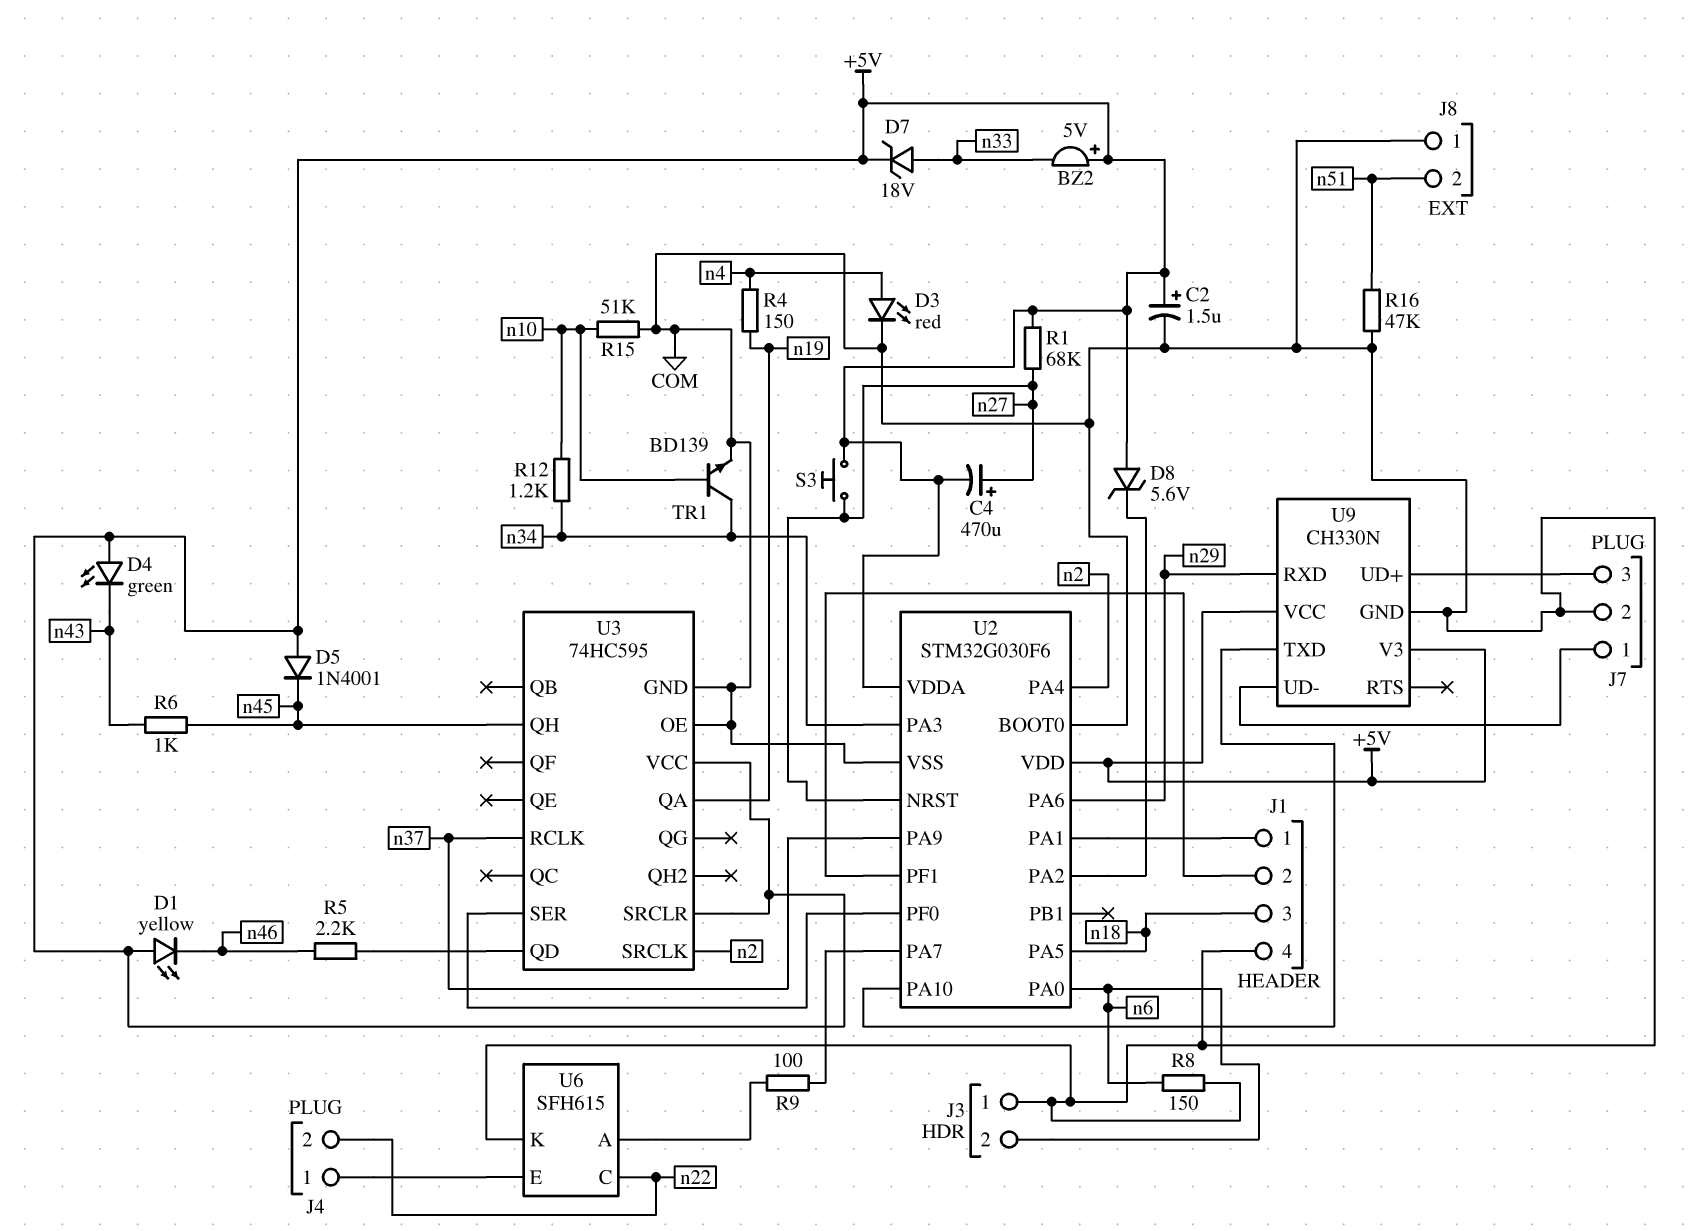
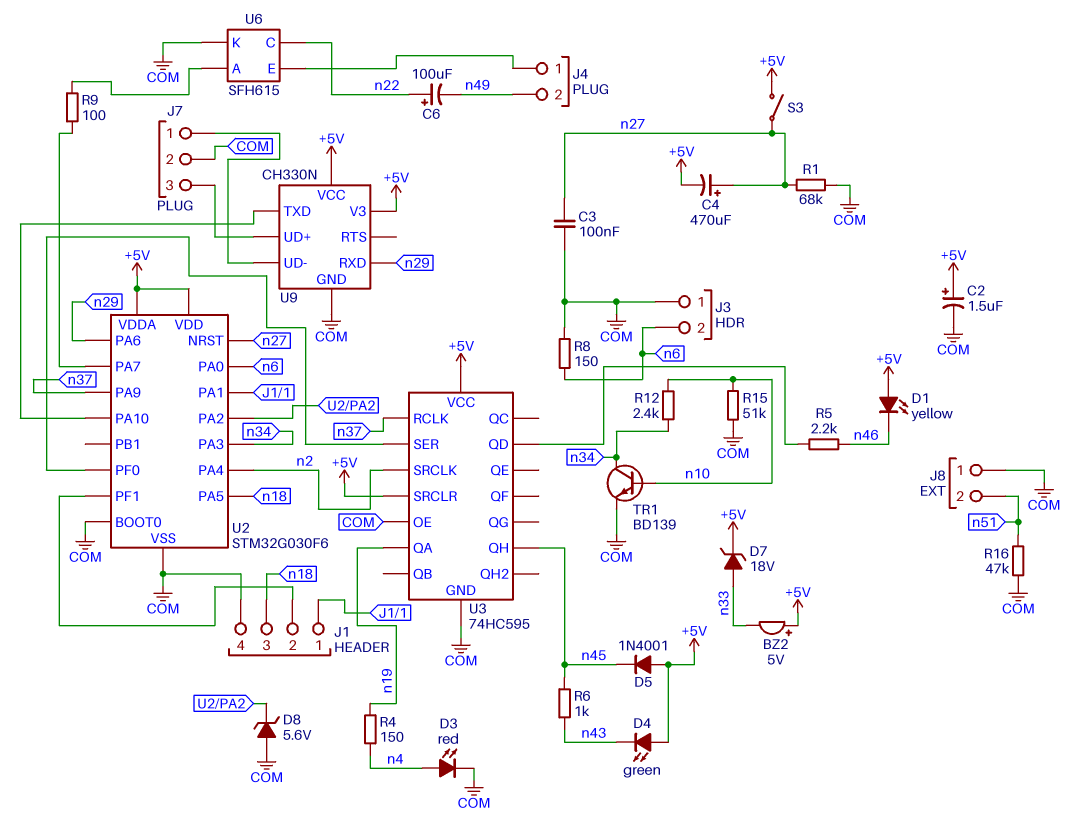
C3: none -> 100nF (COM, n27)
C6: none -> 100uF (plus n22, minus n49)
D8: zener 5.6V (A +5V, K U2/PA2) -> zener 5.6V (A COM, K U2/PA2)
J4 pin 2: n22 -> n49
R1: 68k (+5V, n27) -> 68k (COM, n27)
R12: 1.2k (n10, n34) -> 2.4k (n10, n34)
S3: button (+5V, n27) -> switch (+5V, n27)

